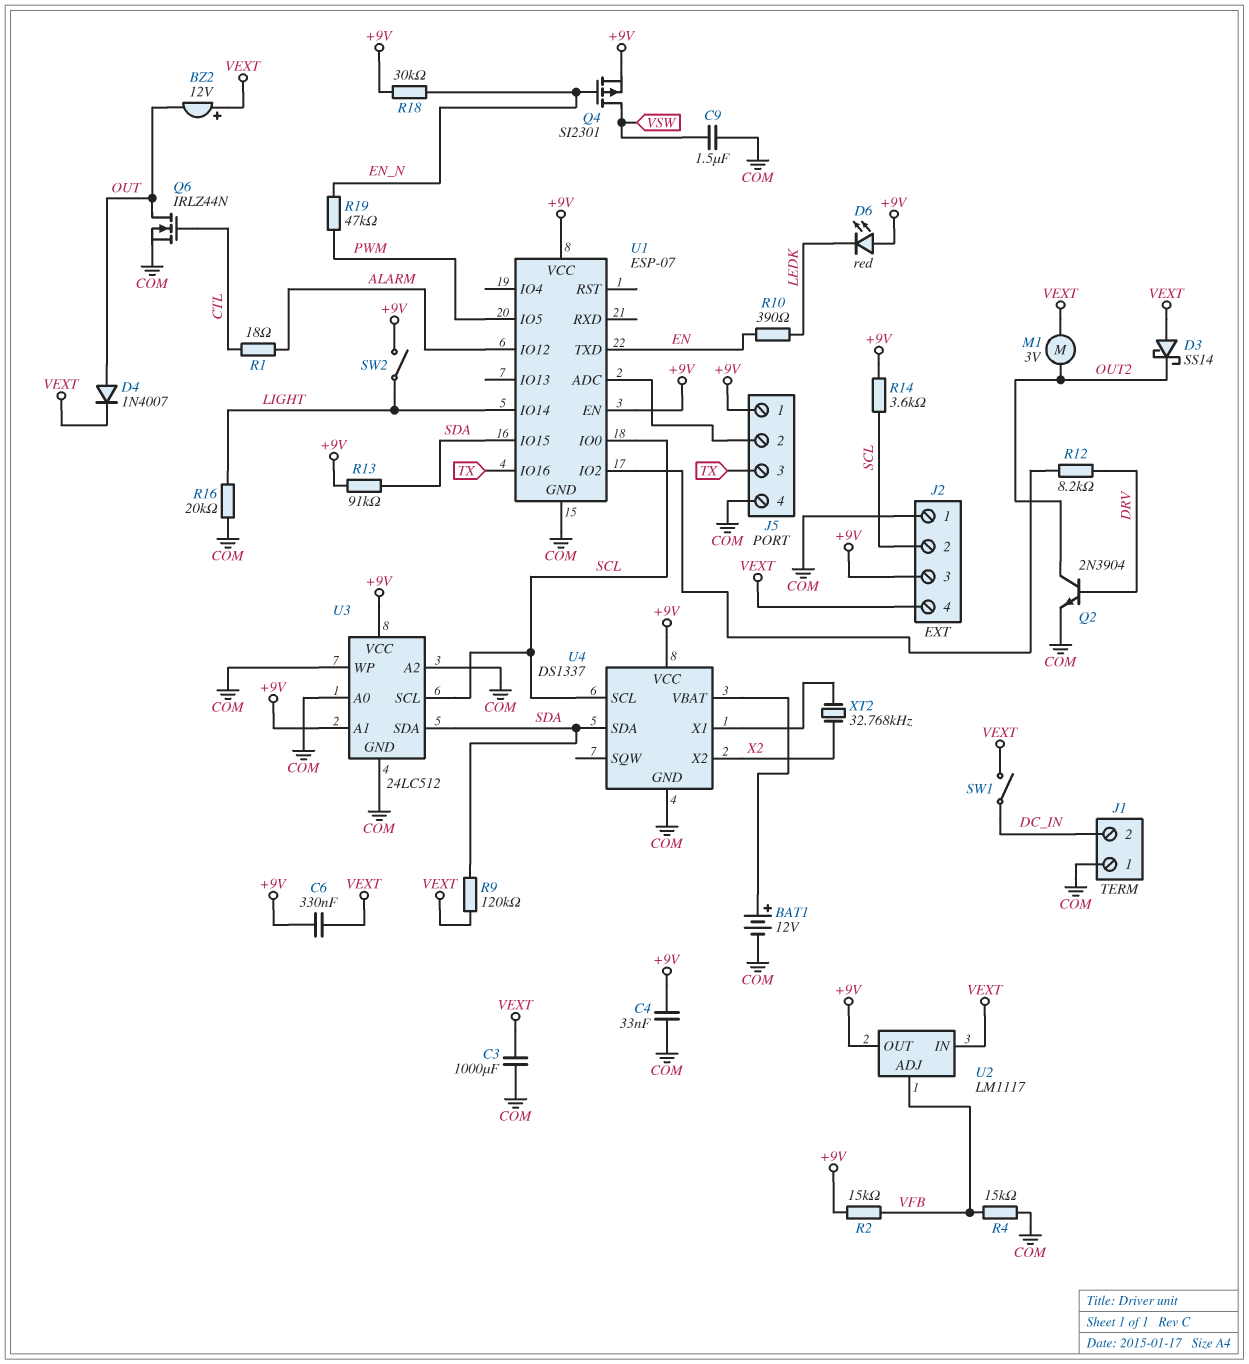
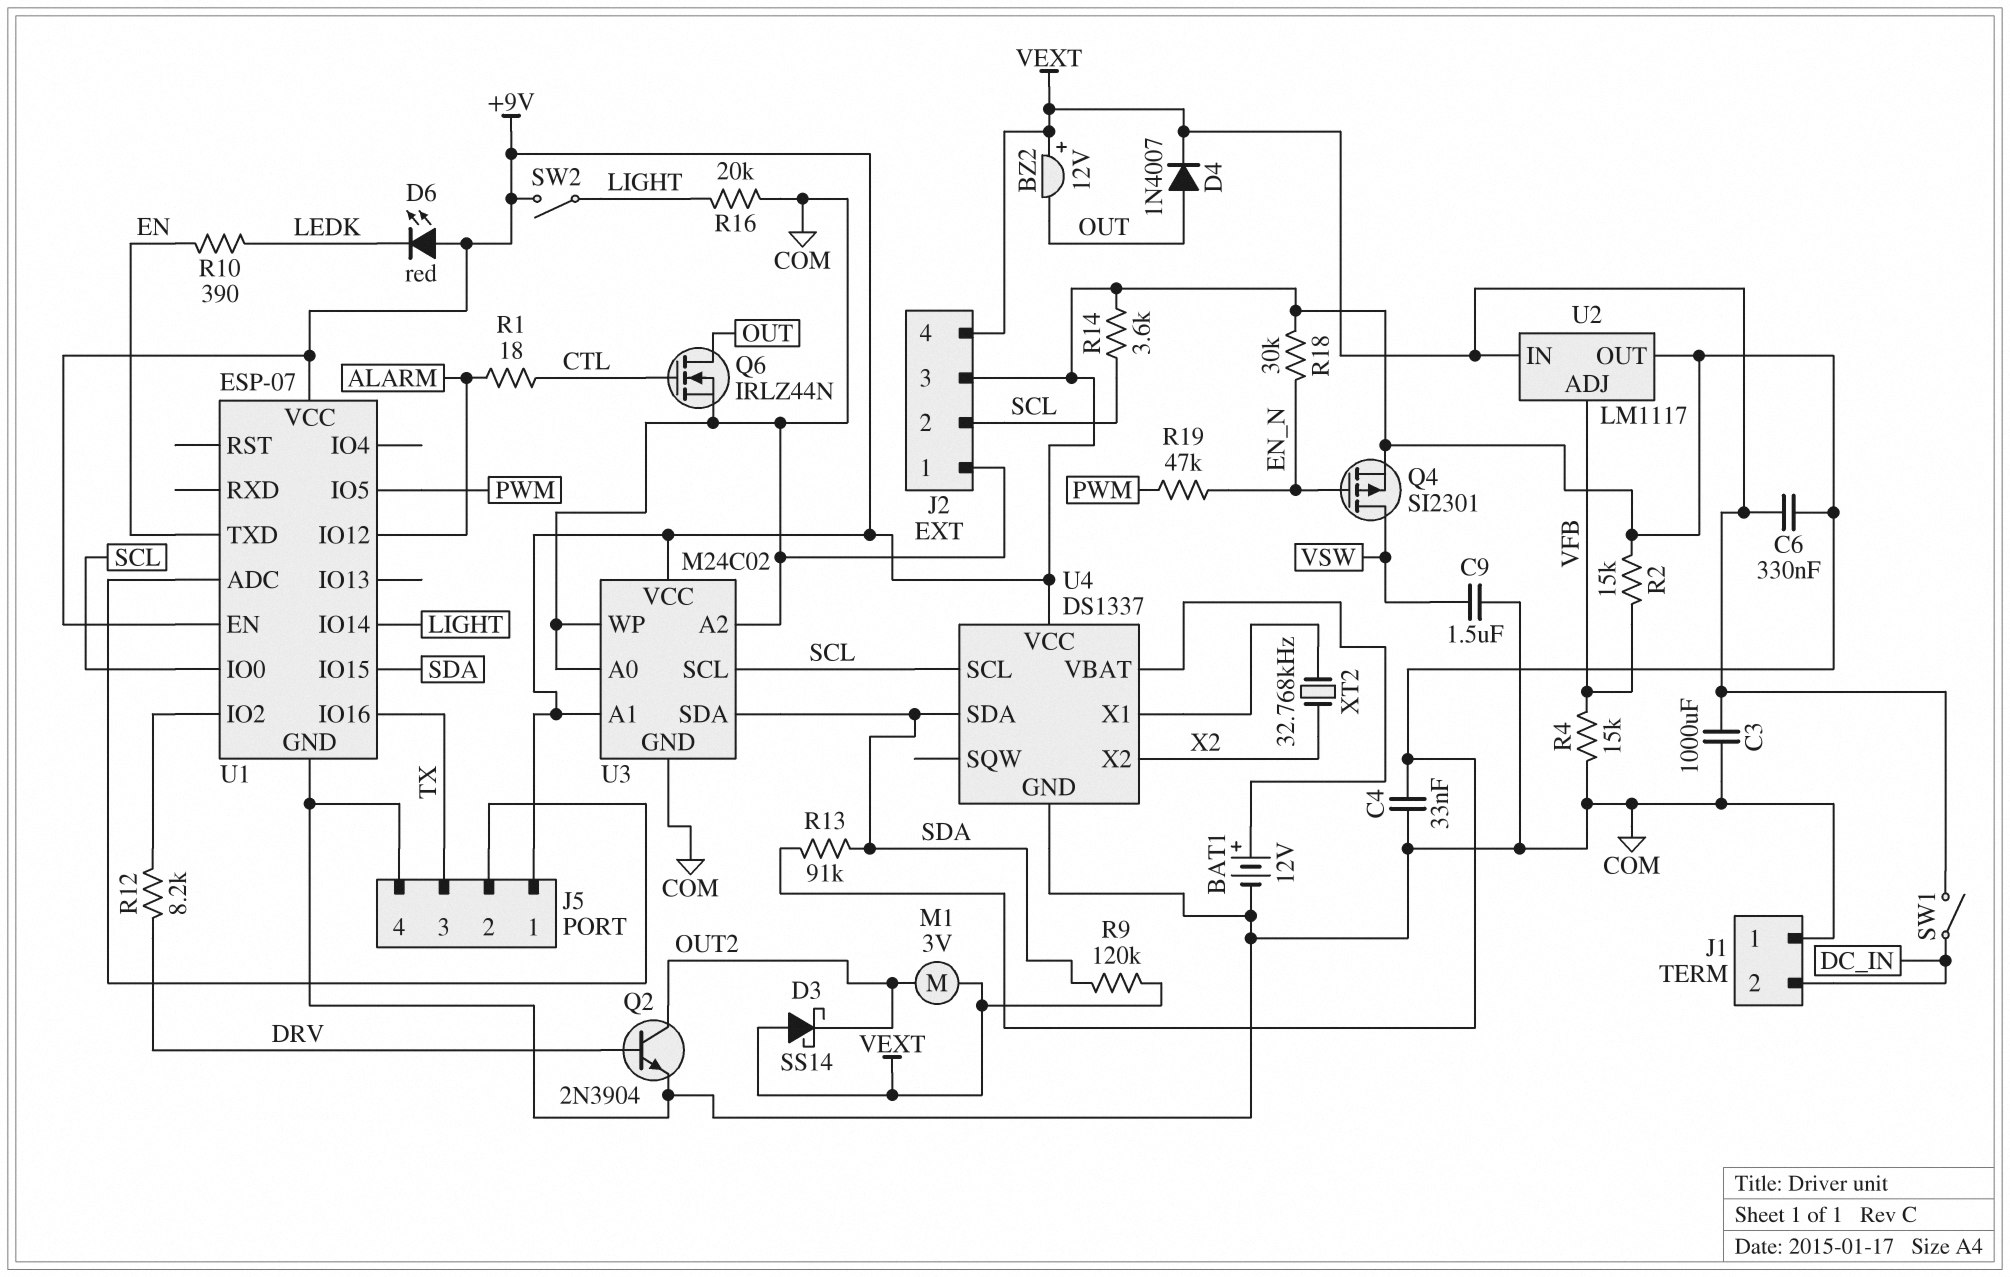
U3: 24LC512 -> M24C02

